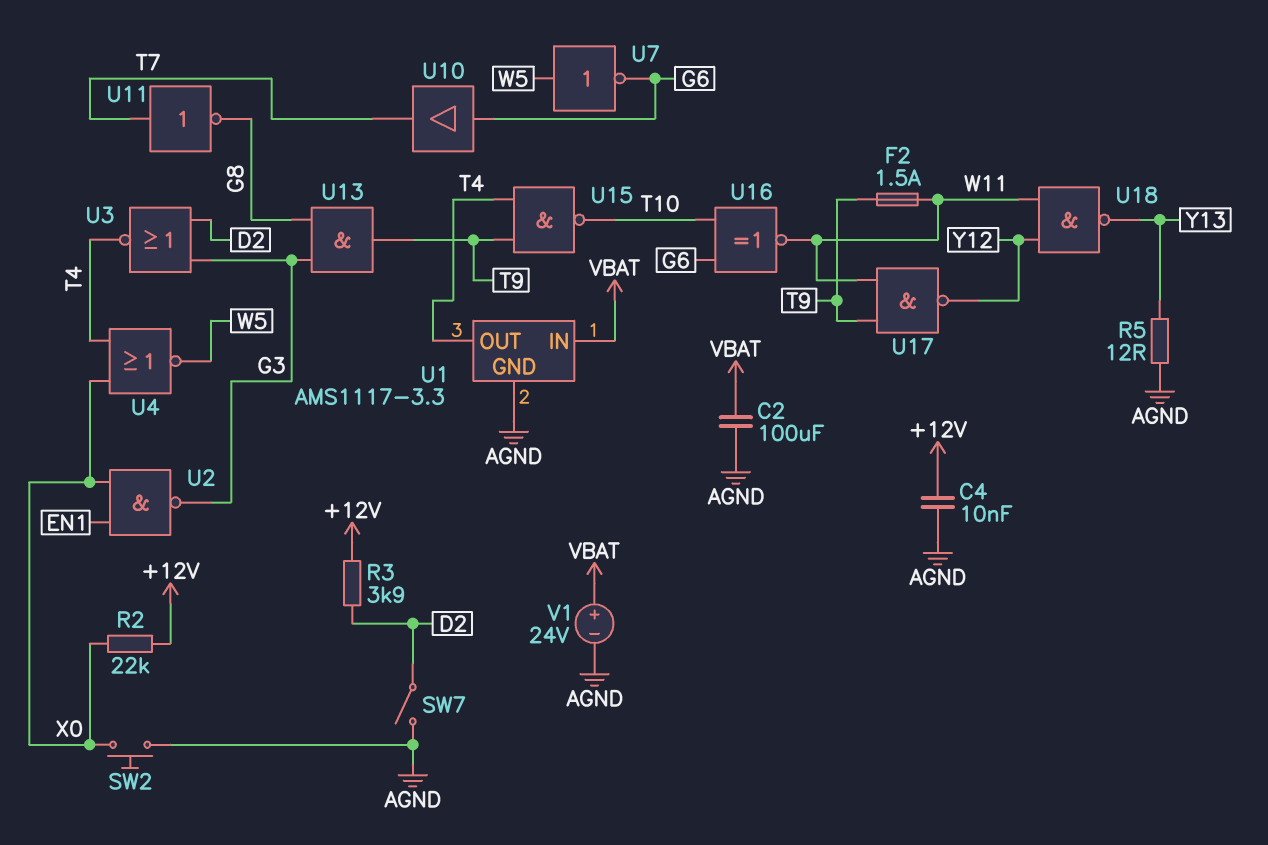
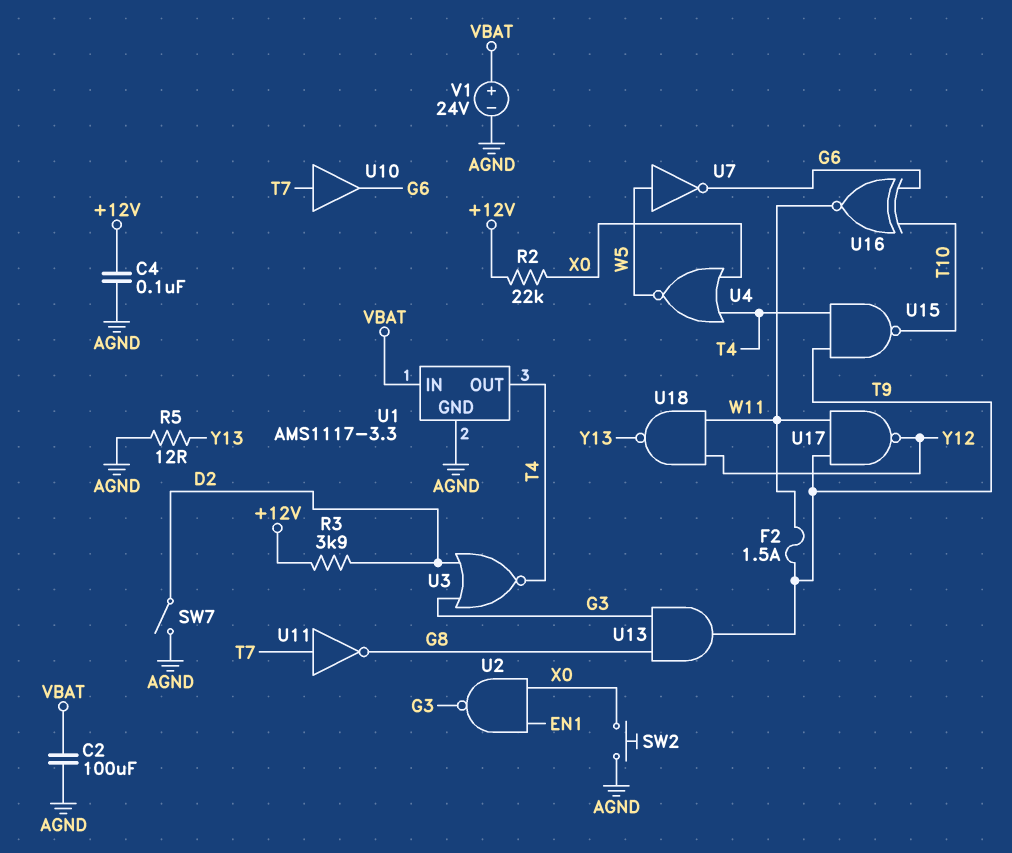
C4: 10nF (+12V, AGND) -> 100nF (+12V, AGND)
U10: buffer (in G6, out T7) -> buffer (in T7, out G6)

